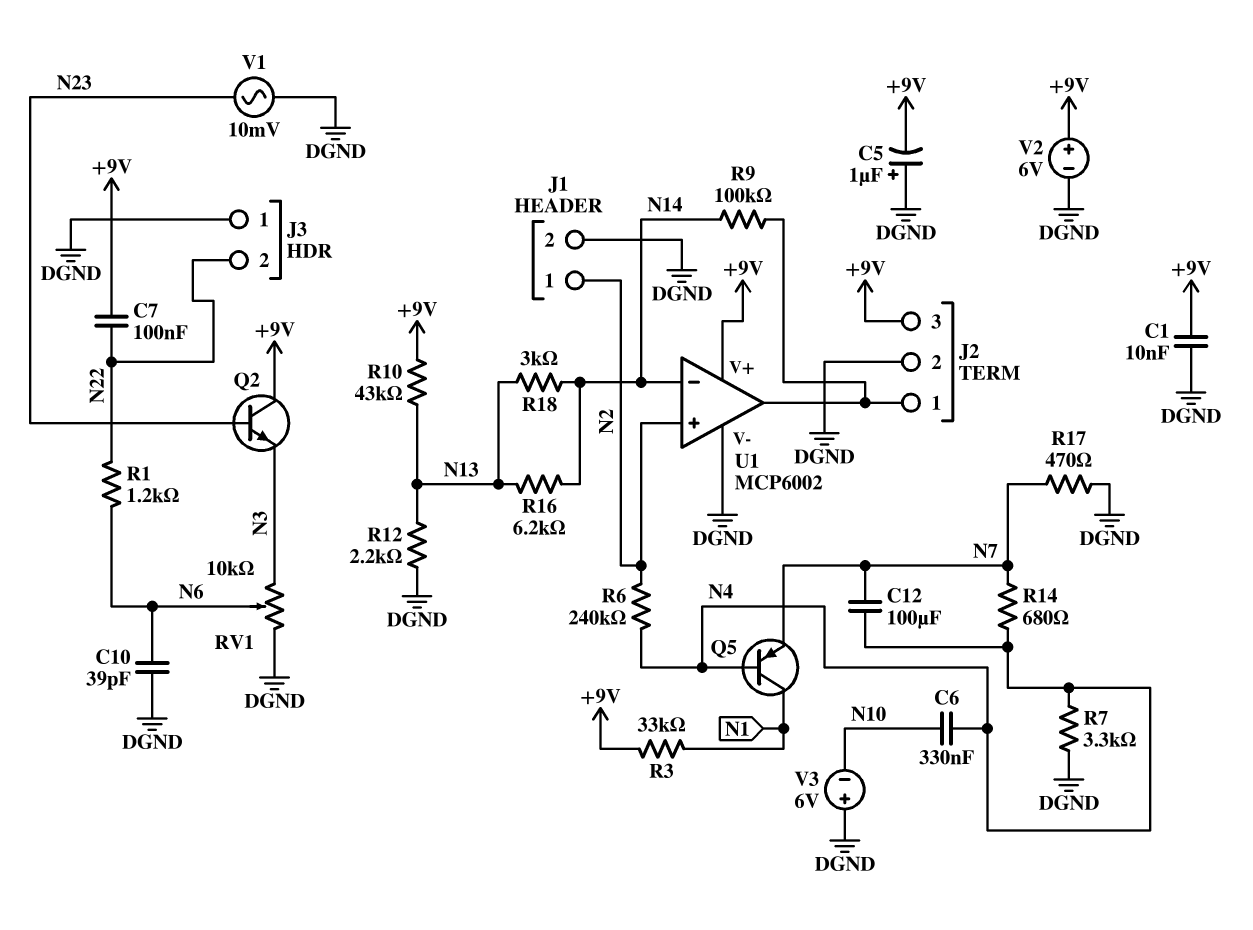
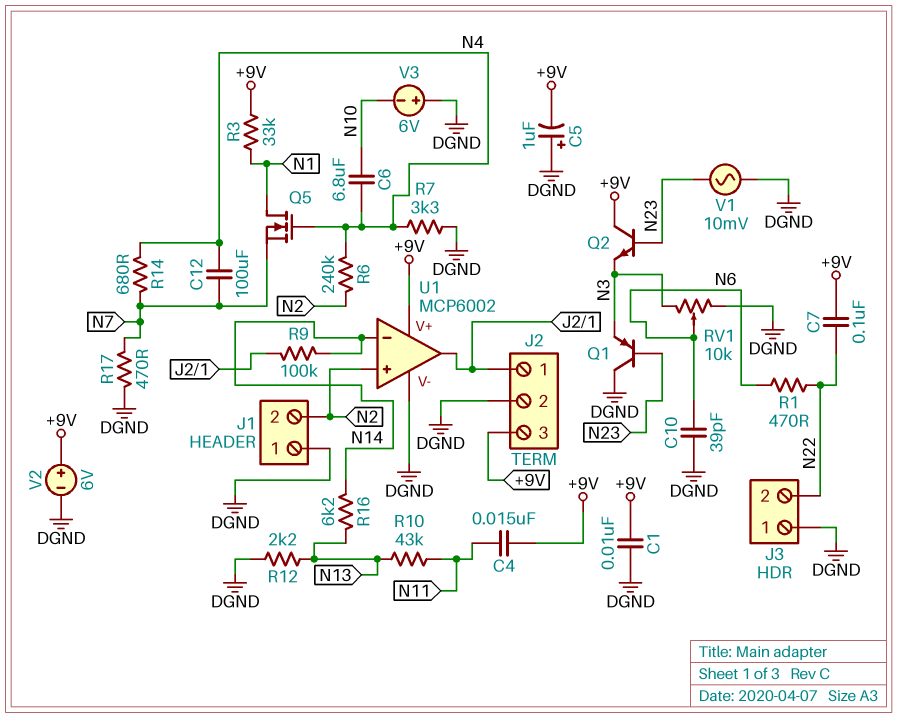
C4: none -> 15nF (+9V, N11)
C6: 330nF (N4, N10) -> 6.8uF (N4, N10)
J1 pin 1: N2 -> DGND
J1 pin 2: DGND -> N2
Q1: none -> PNP (B N23, C DGND, E N3)
Q5: PNP (B N4, C N1, E N7) -> NMOS (G N4, D N1, S N7)
R1: 1.2k (N6, N22) -> 470 (N6, N22)
R10: 43k (+9V, N13) -> 43k (N11, N13)
R18: 3k (N13, N14) -> none

